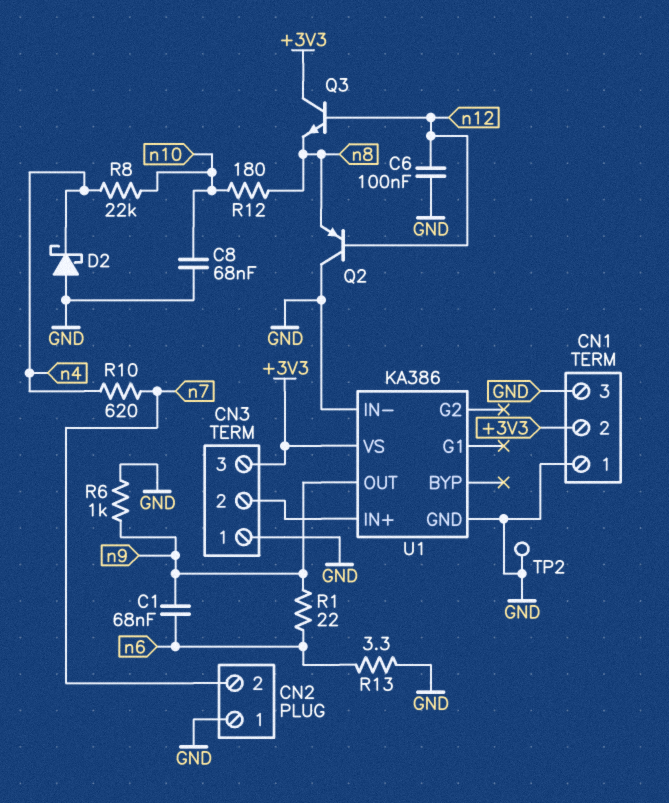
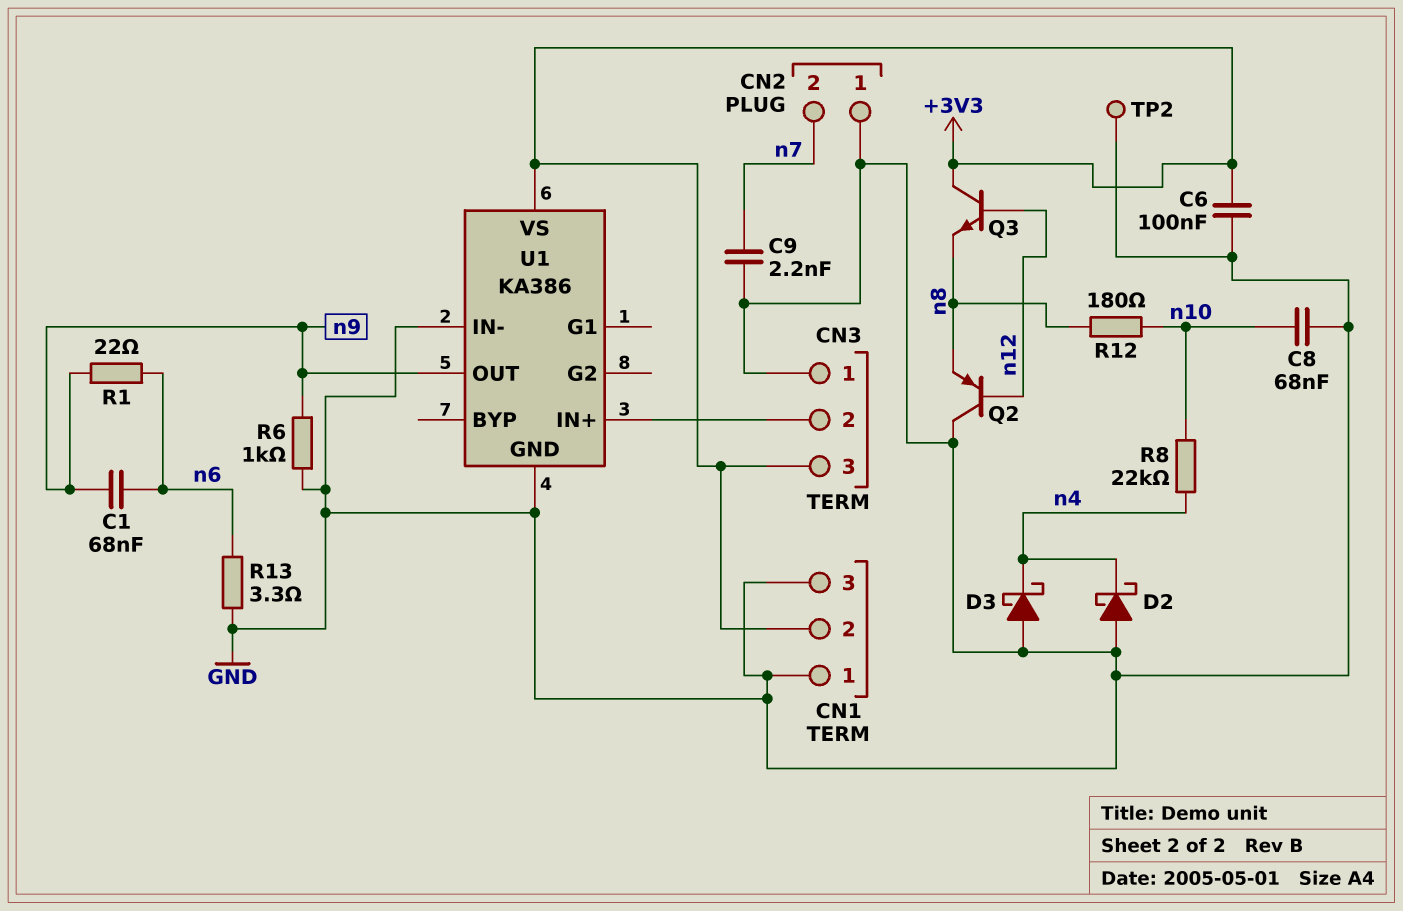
C6: 100nF (GND, n12) -> 100nF (+3V3, GND)
C9: none -> 2.2nF (GND, n7)
D3: none -> schottky (A GND, K n4)
R10: 620 (n4, n7) -> none

